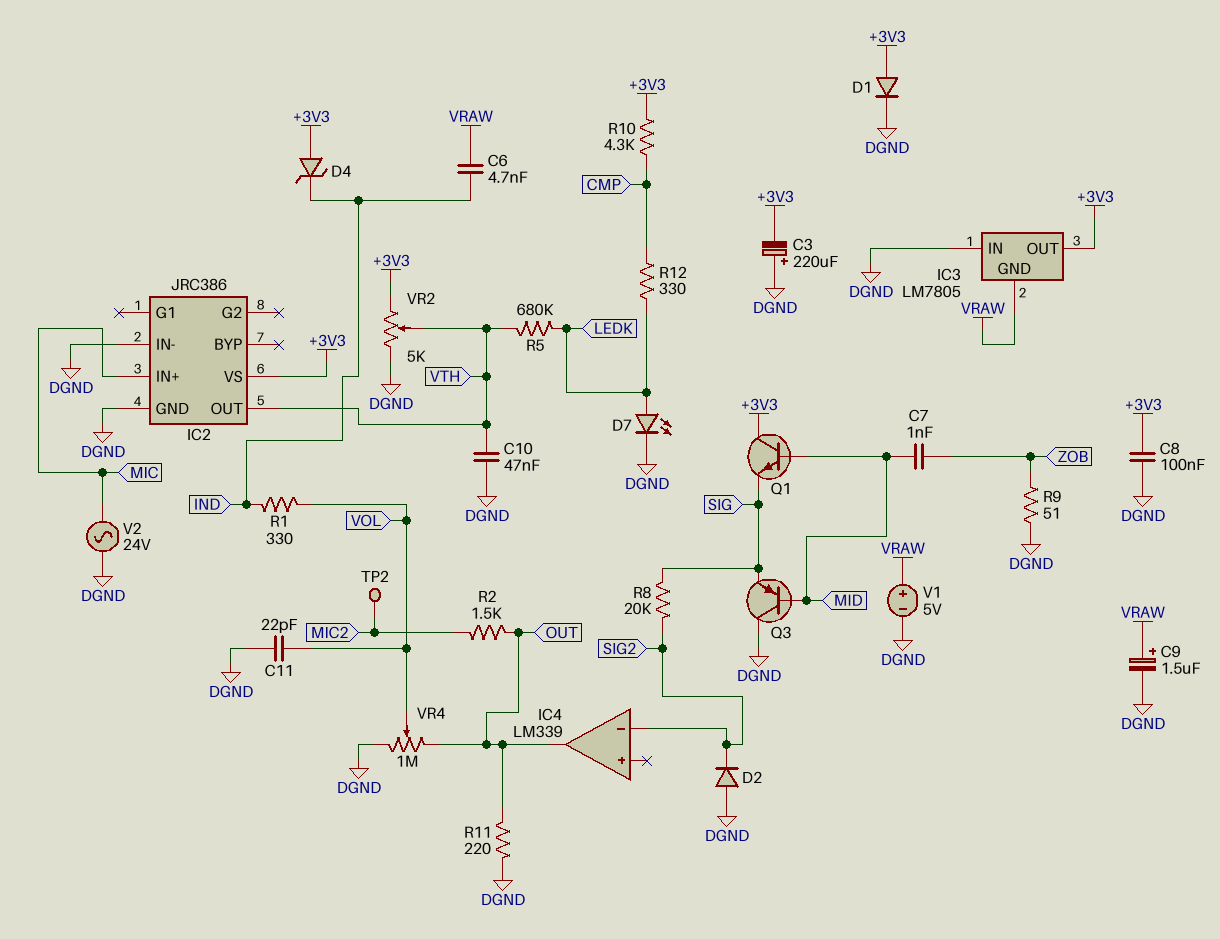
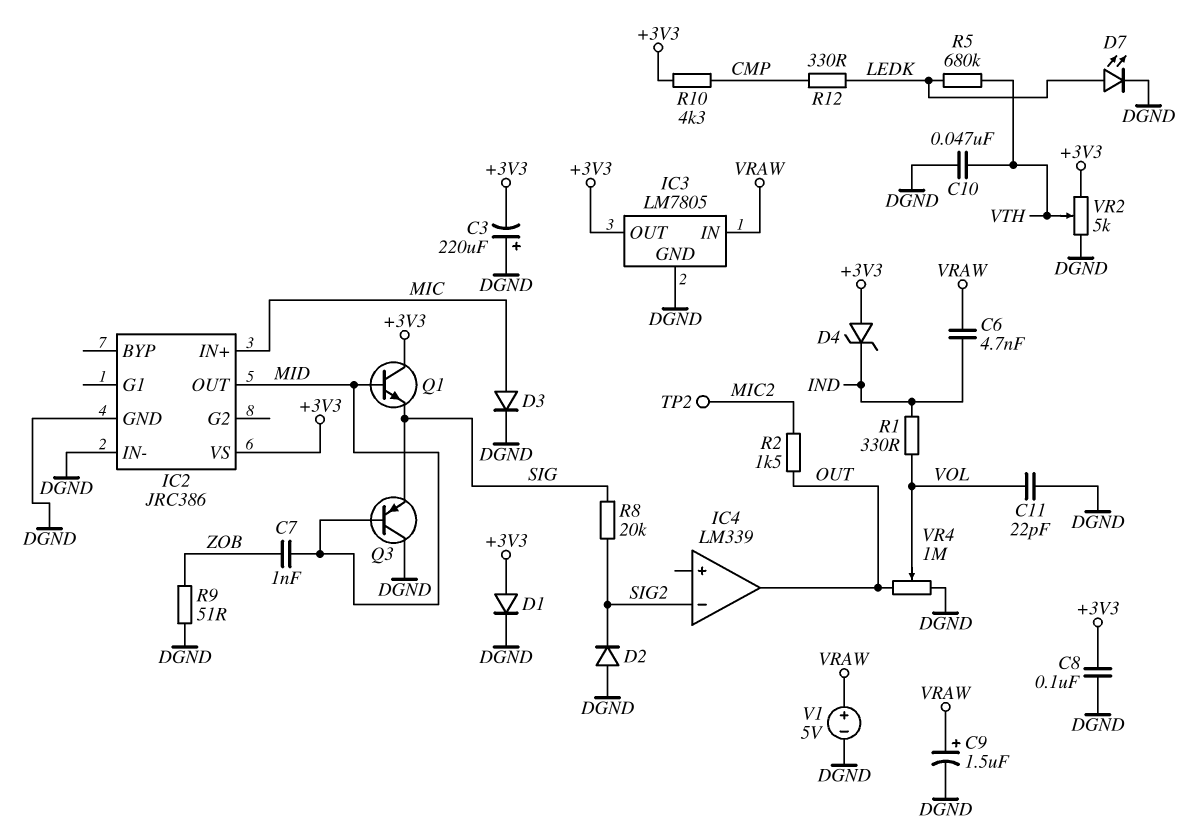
D3: none -> diode (A MIC, K DGND)
IC2 pin OUT: VTH -> MID
IC3 pin GND: VRAW -> DGND
IC3 pin IN: DGND -> VRAW
R11: 220 (DGND, OUT) -> none
V2: AC 24V (DGND, MIC) -> none

